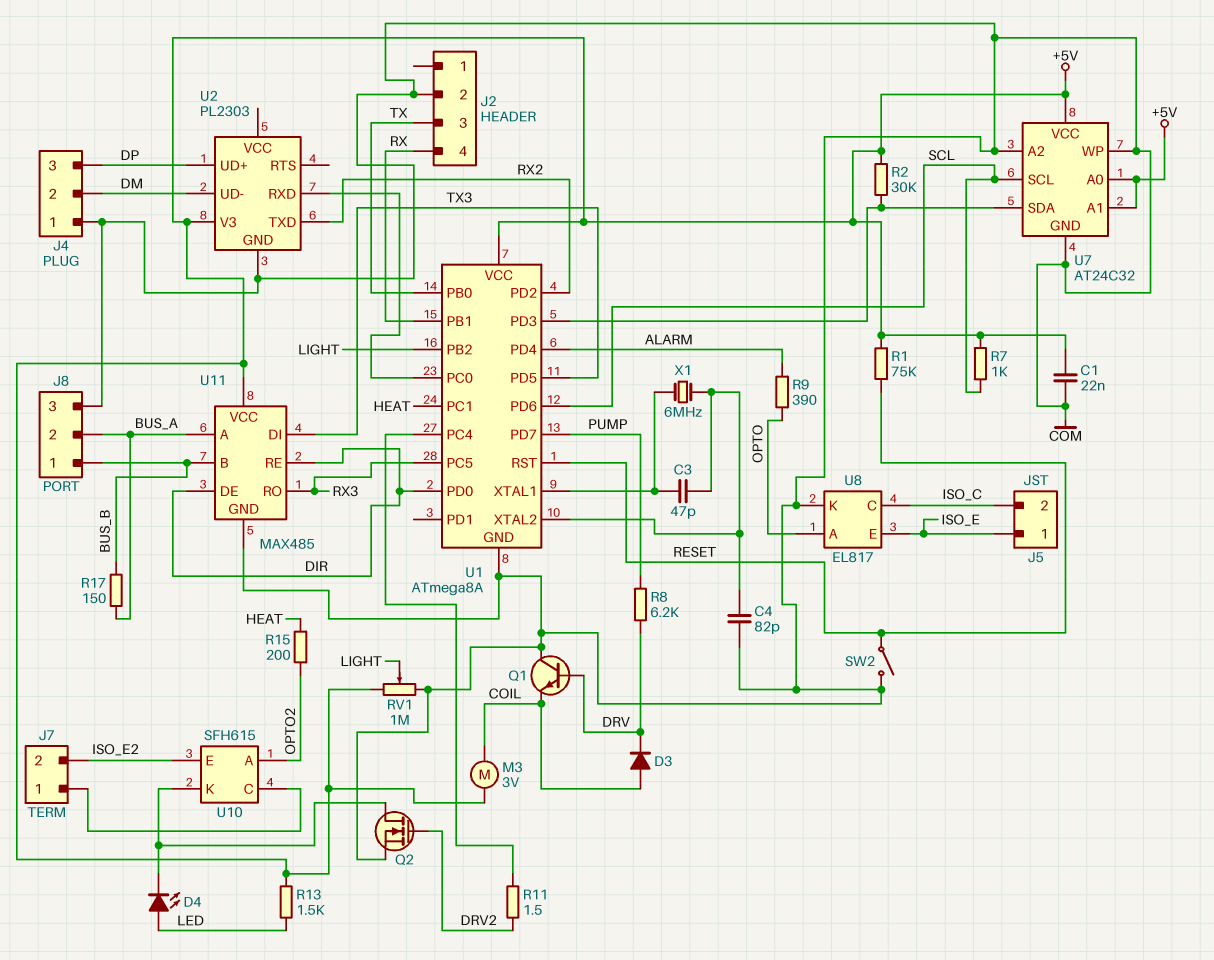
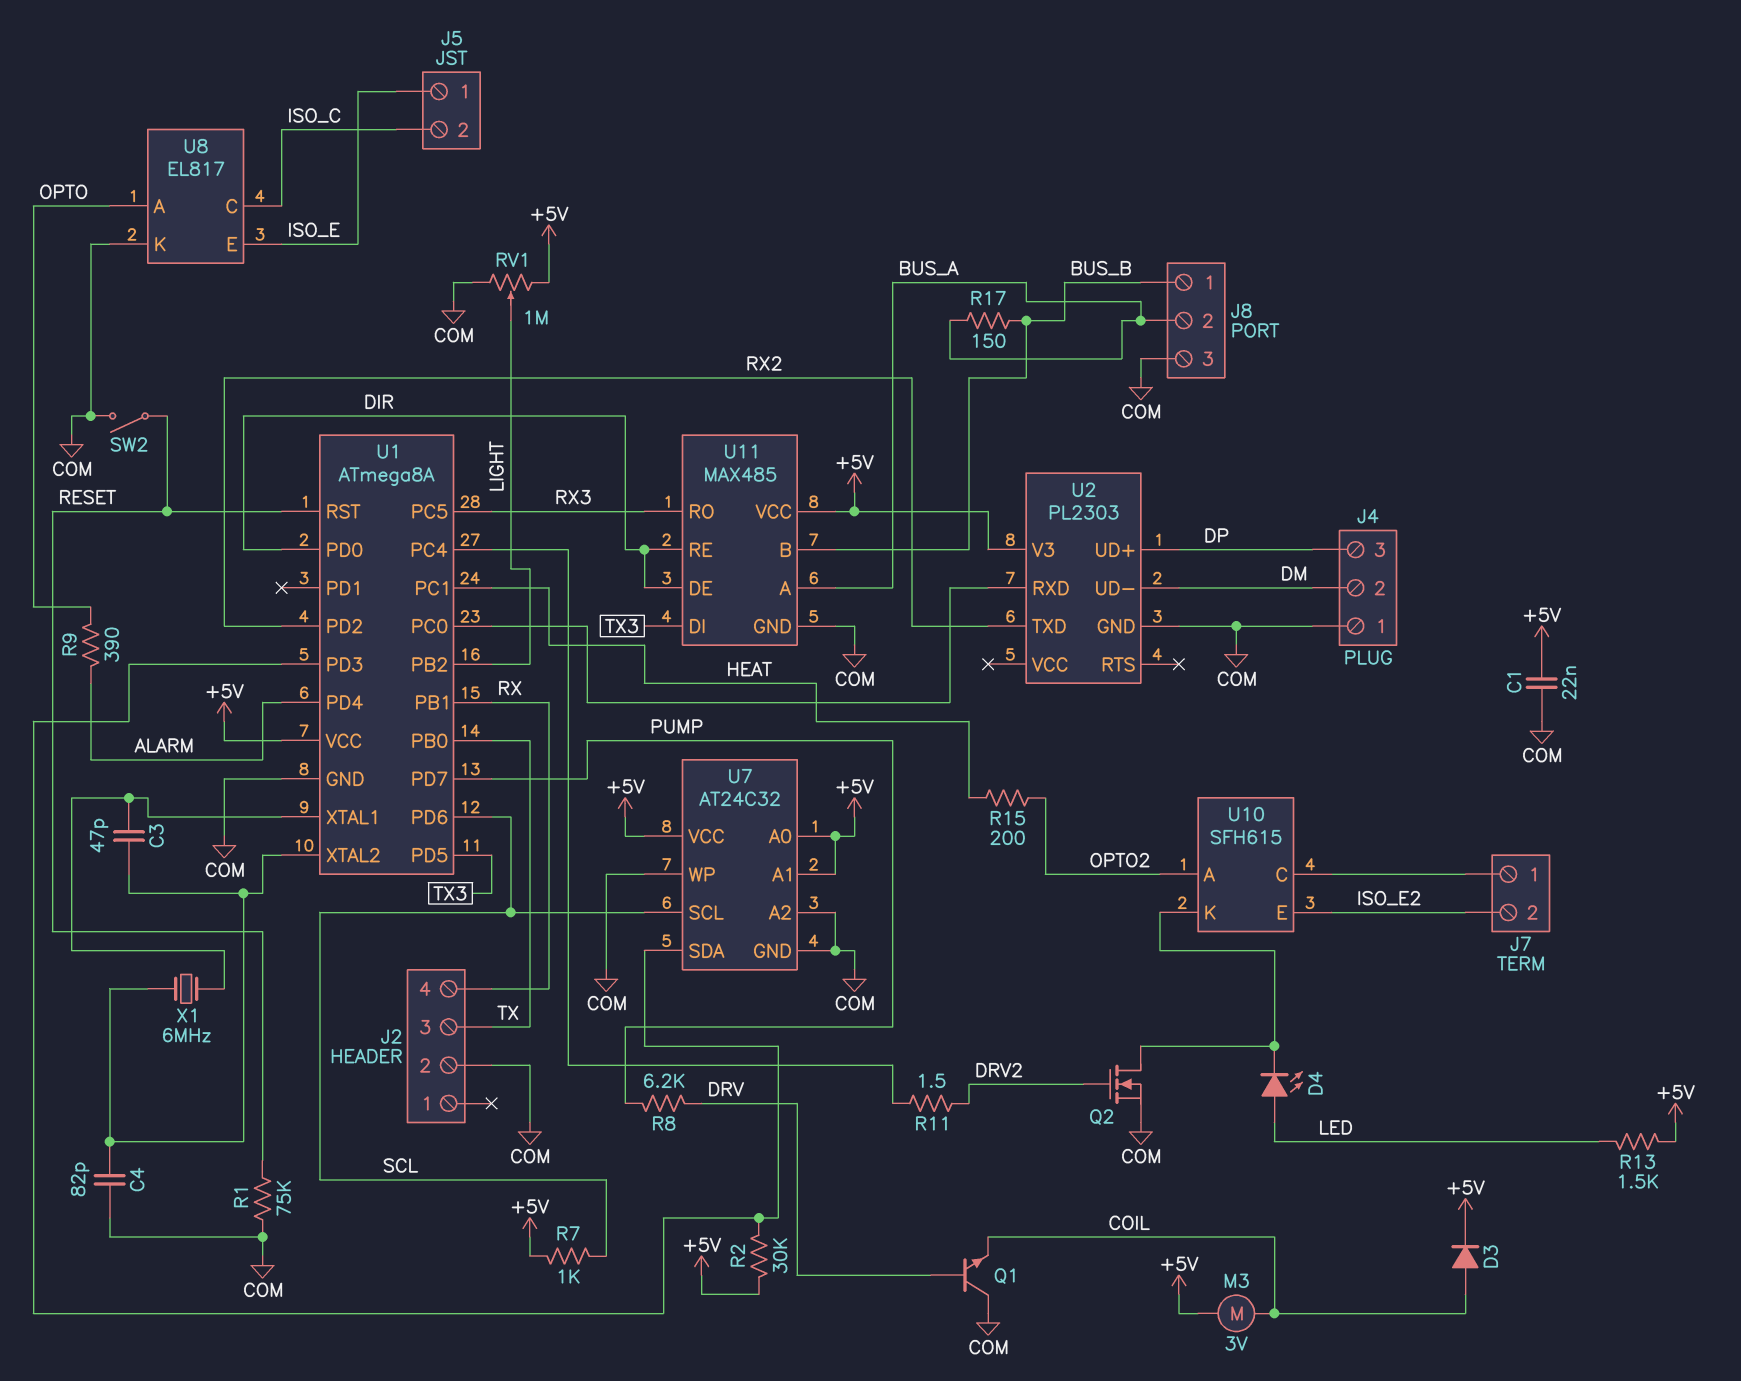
D3: diode (A COIL, K DRV) -> diode (A COIL, K +5V)
R1: 75k (+5V, RESET) -> 75k (COM, RESET)

